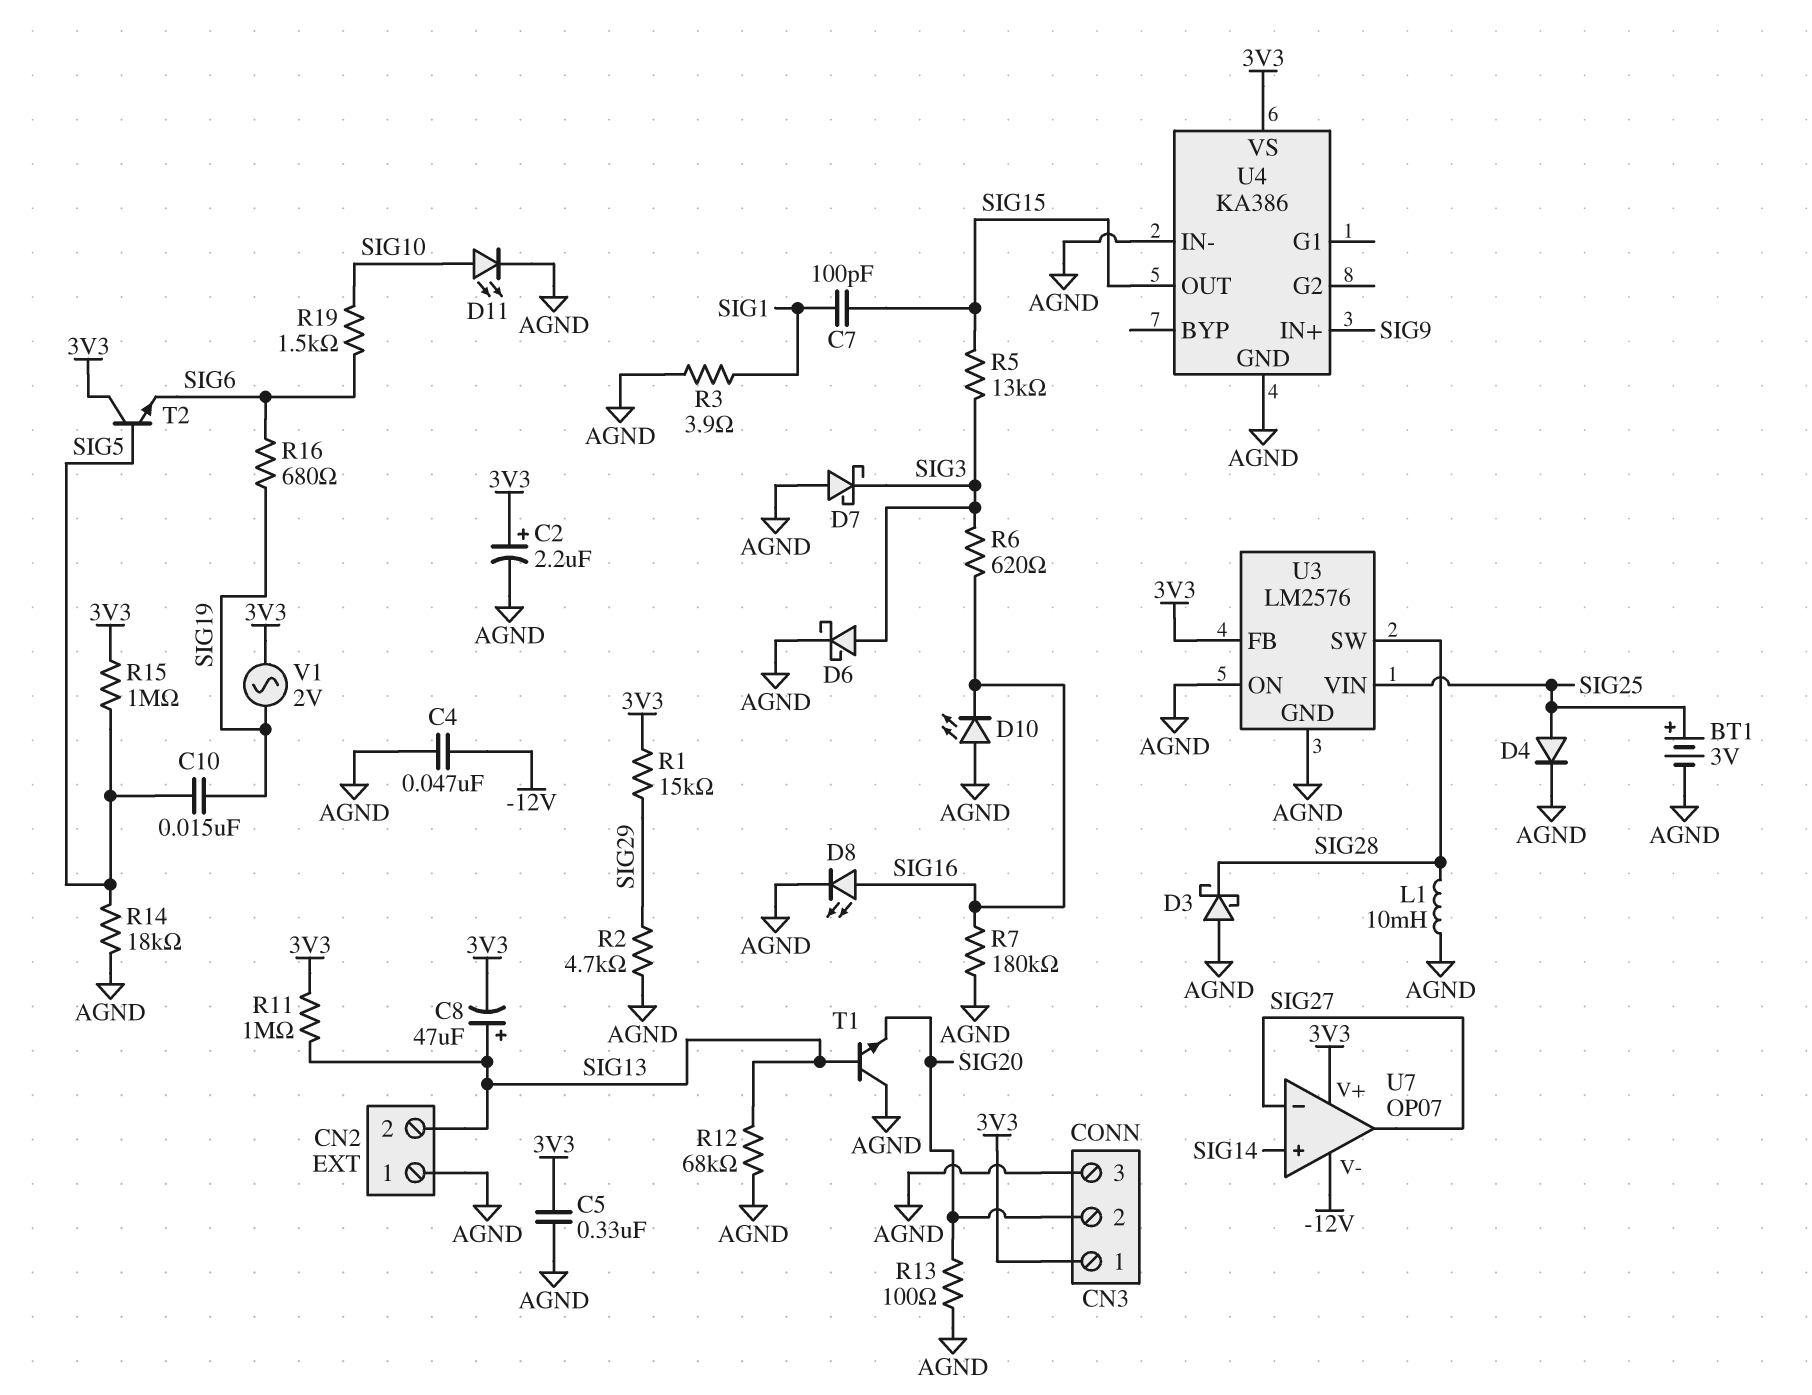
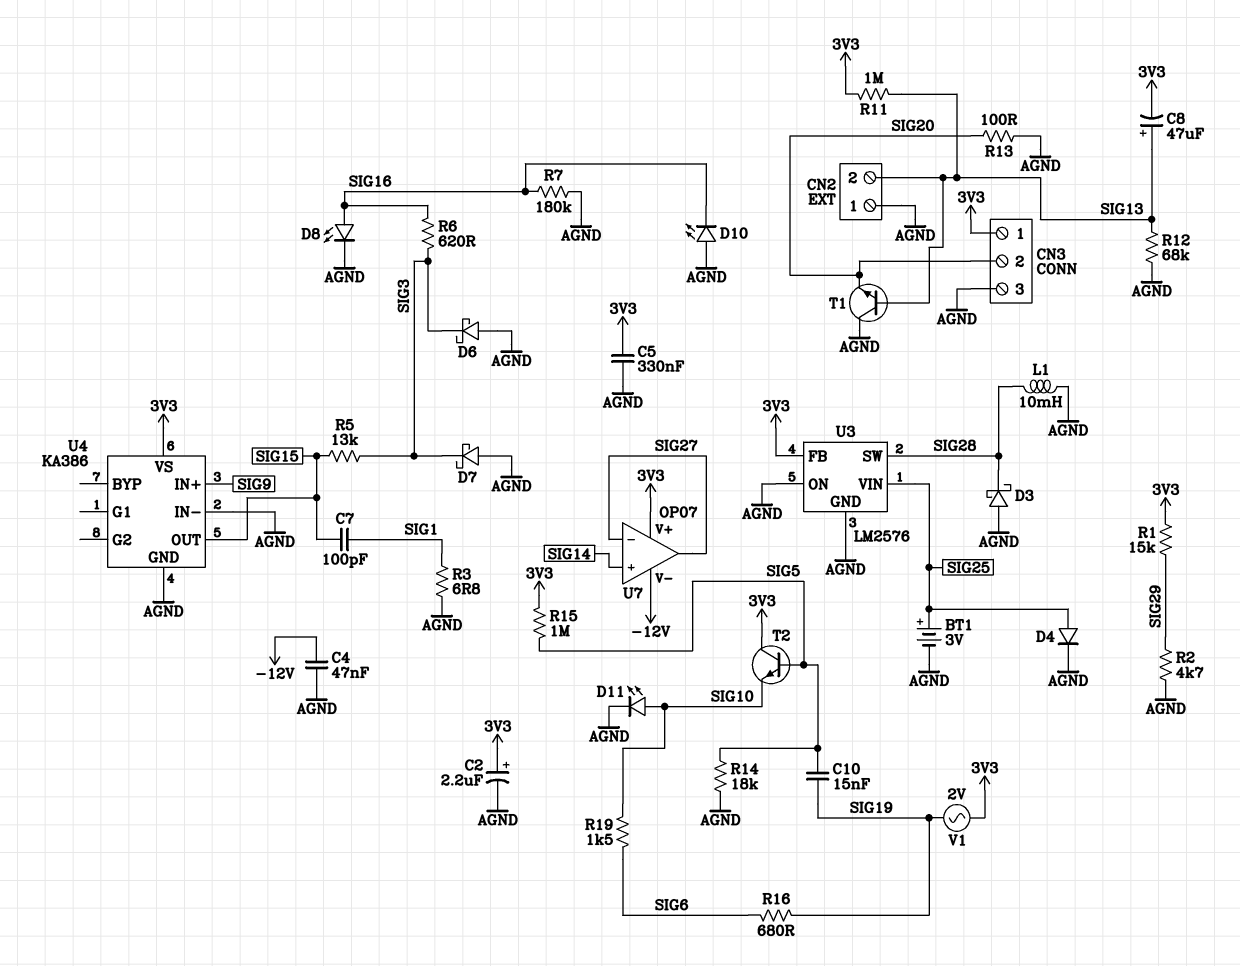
D6: schottky (A SIG3, K AGND) -> schottky (A AGND, K SIG3)
R3: 3.9 (AGND, SIG1) -> 6.8 (AGND, SIG1)
T2: NPN (B SIG5, C 3V3, E SIG6) -> NPN (B SIG5, C 3V3, E SIG10)

